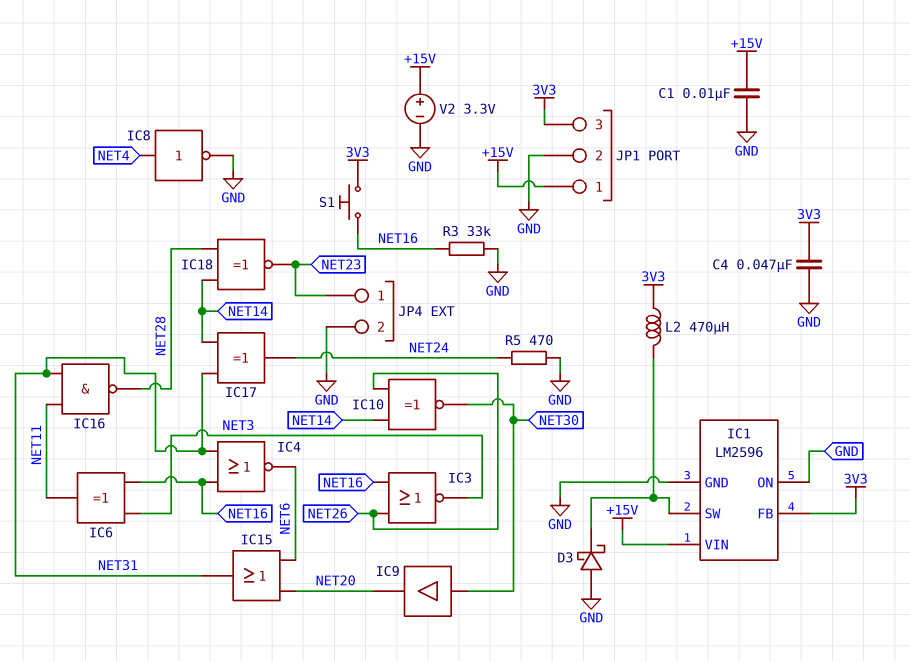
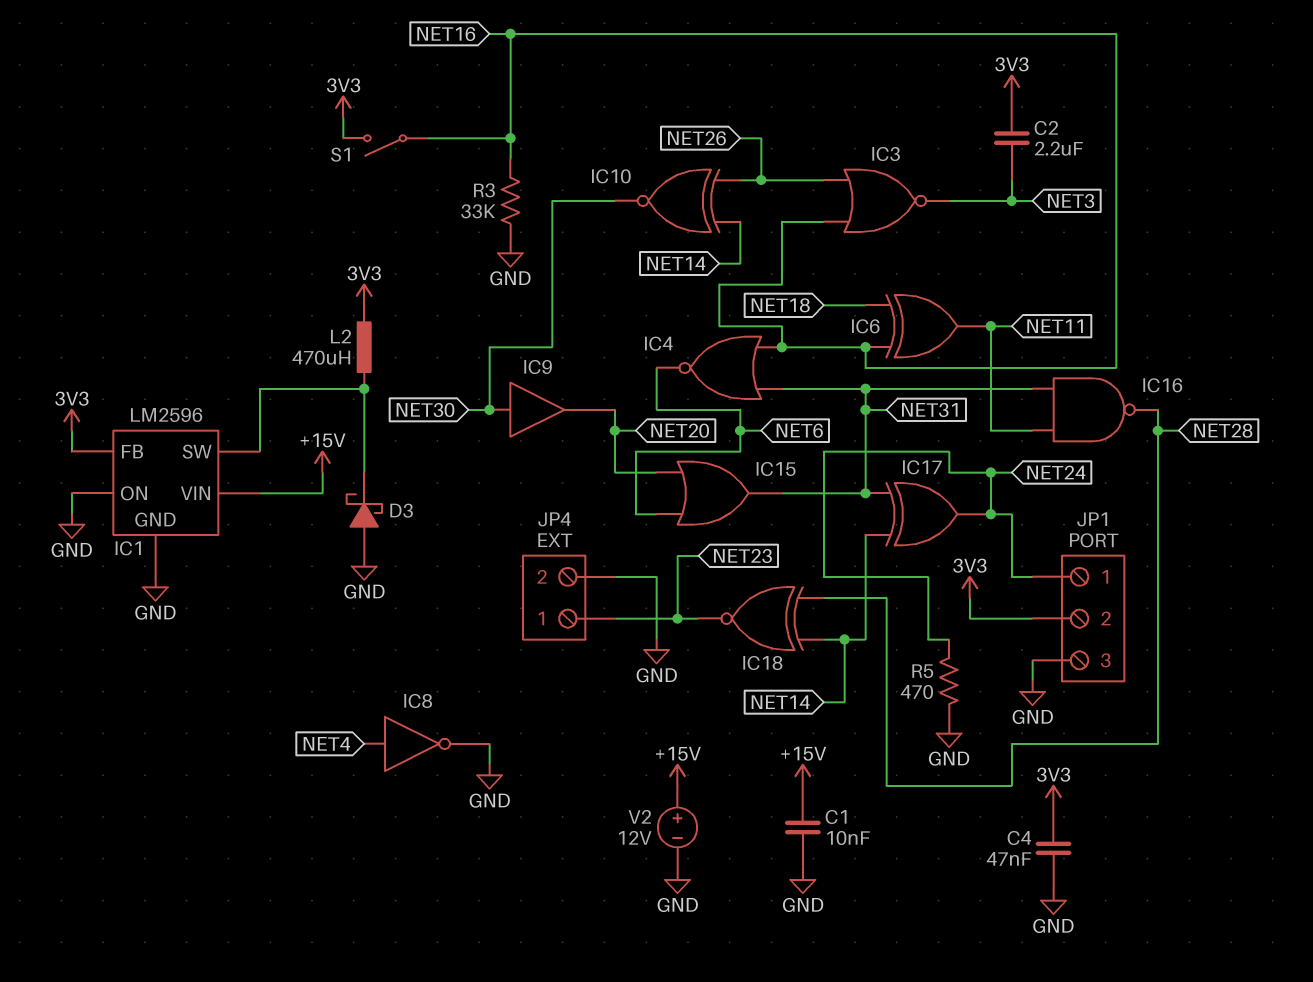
C2: none -> 2.2uF (3V3, NET3)
IC6: XOR (in NET3, in NET16, out NET11) -> XOR (in NET16, in NET18, out NET11)
JP1 pin 1: +15V -> NET24
JP1 pin 2: GND -> 3V3
JP1 pin 3: 3V3 -> GND
S1: button (3V3, NET16) -> switch (3V3, NET16)
V2: 3.3V (plus +15V, minus GND) -> 12V (plus +15V, minus GND)

